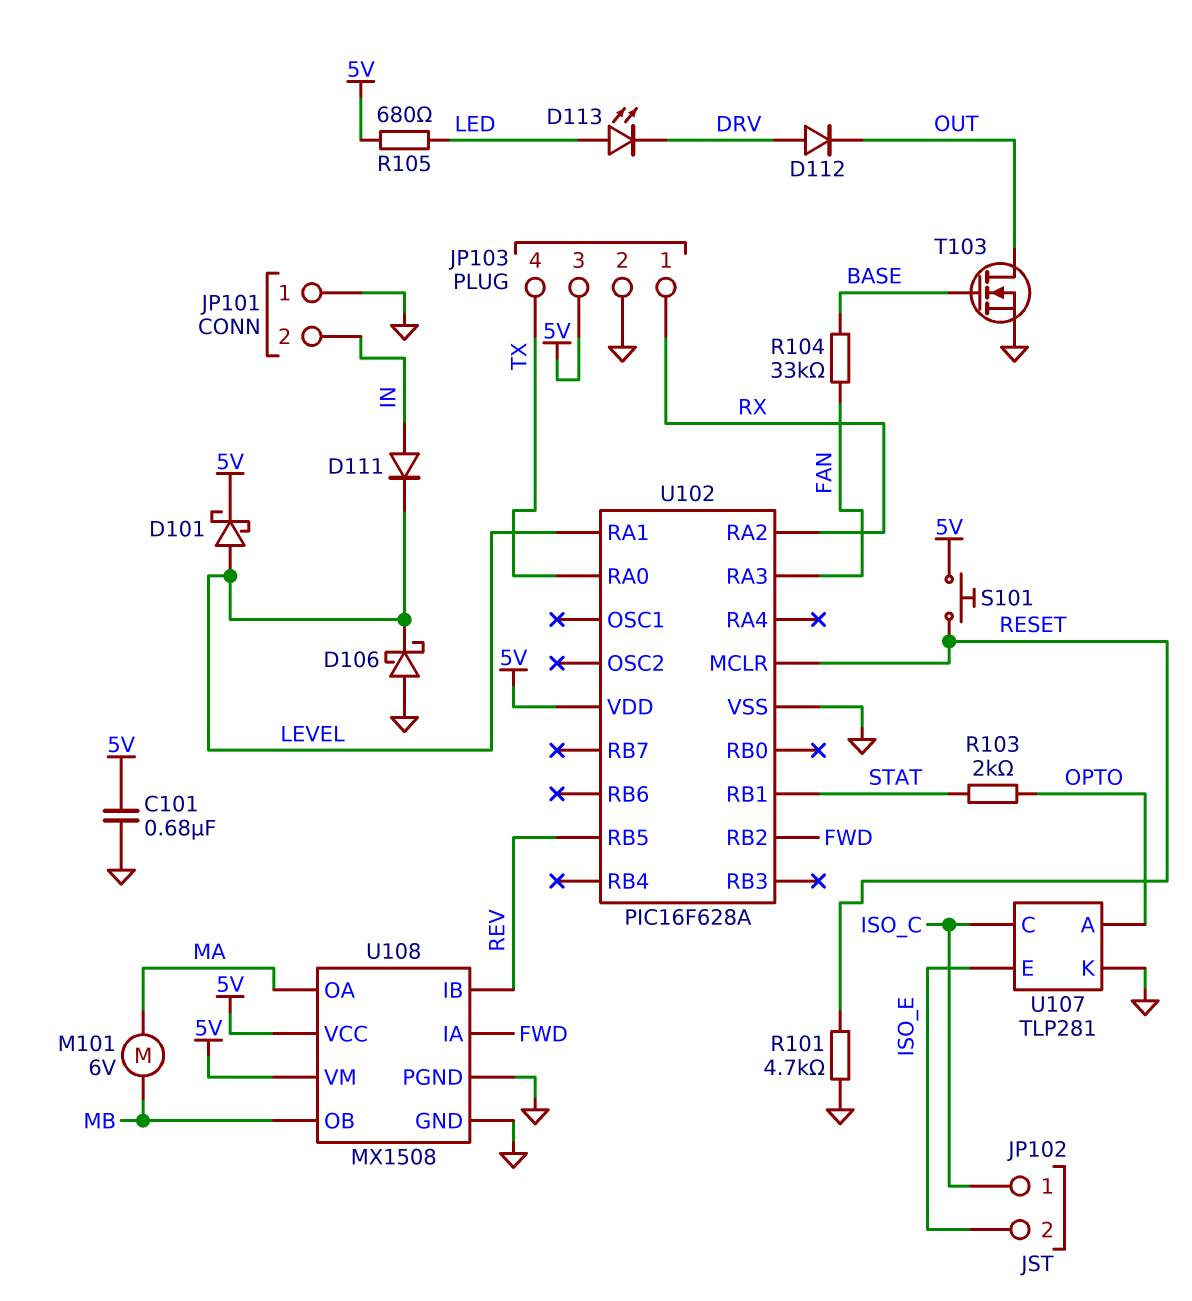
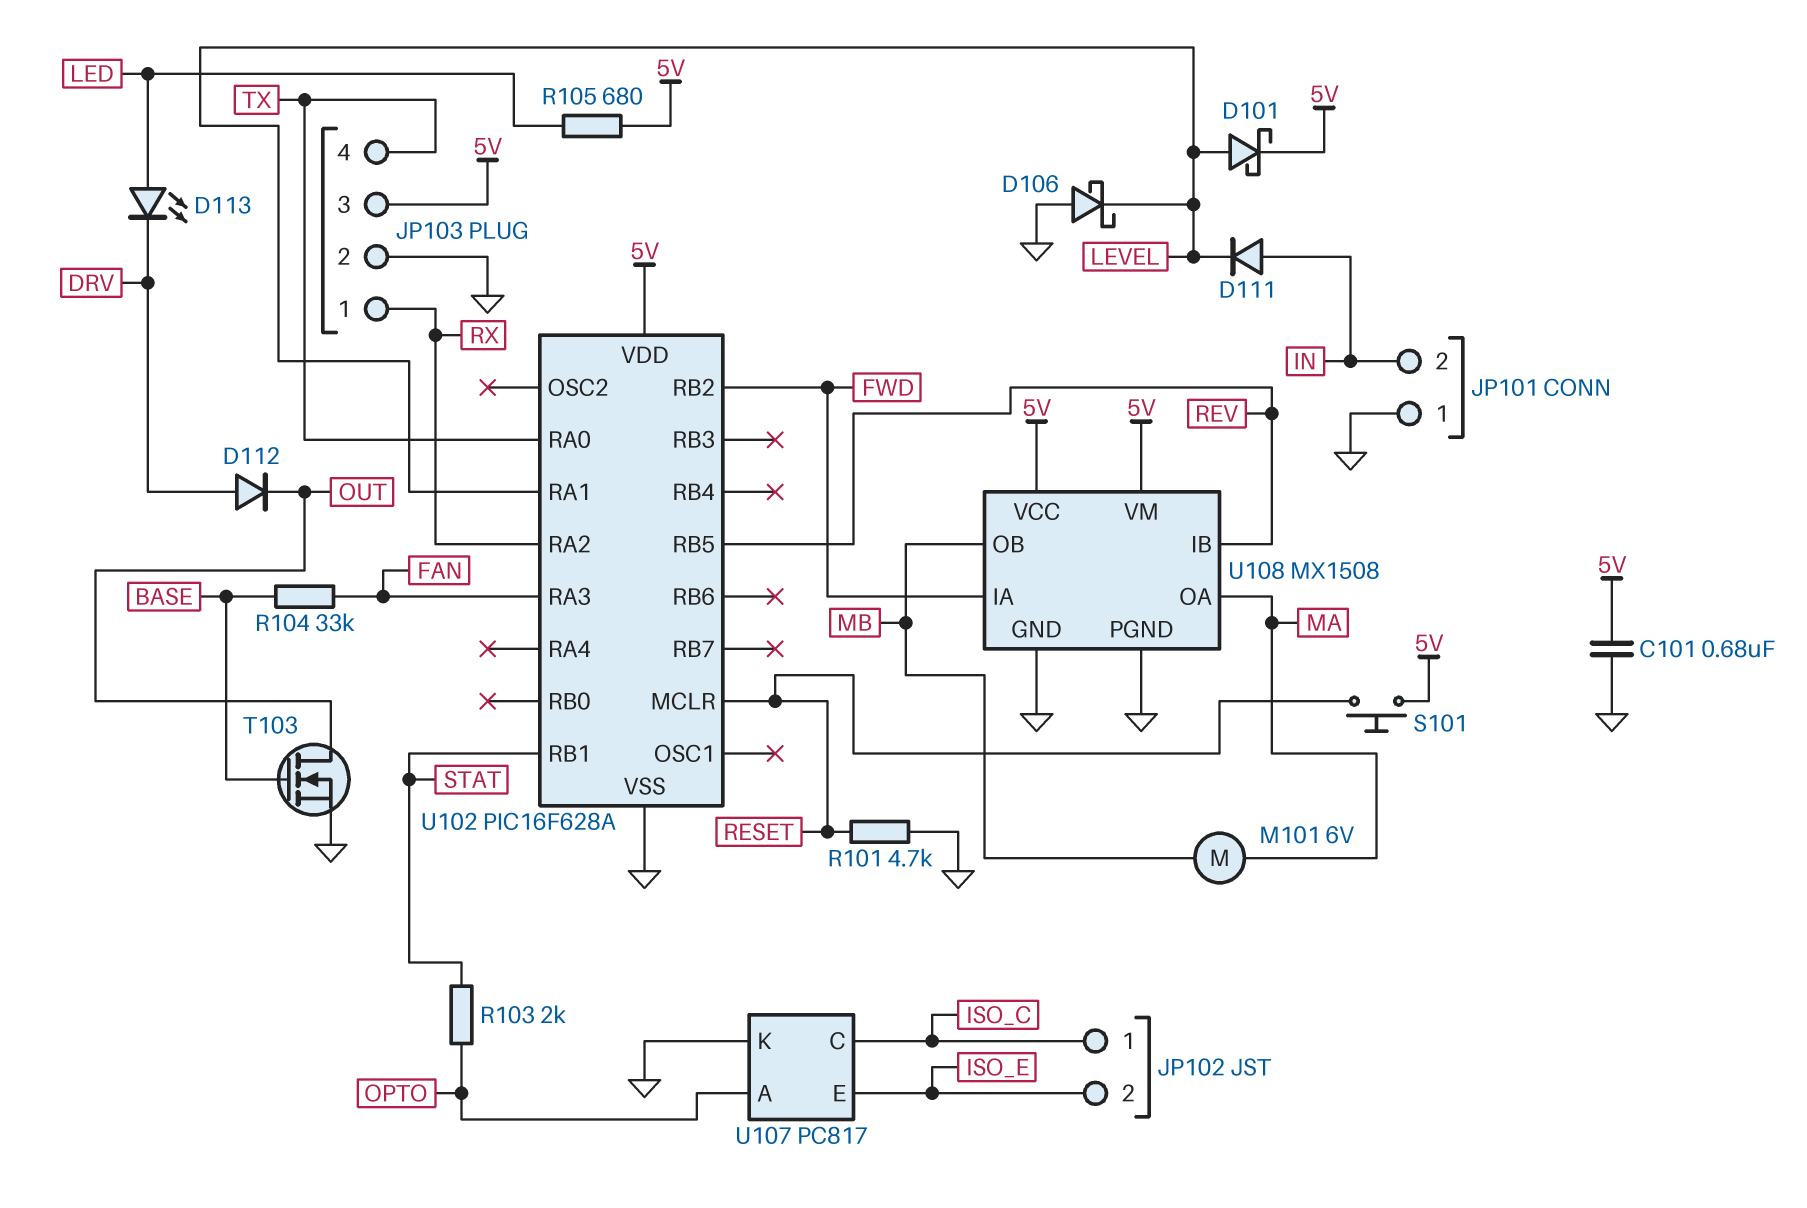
U107: TLP281 -> PC817

